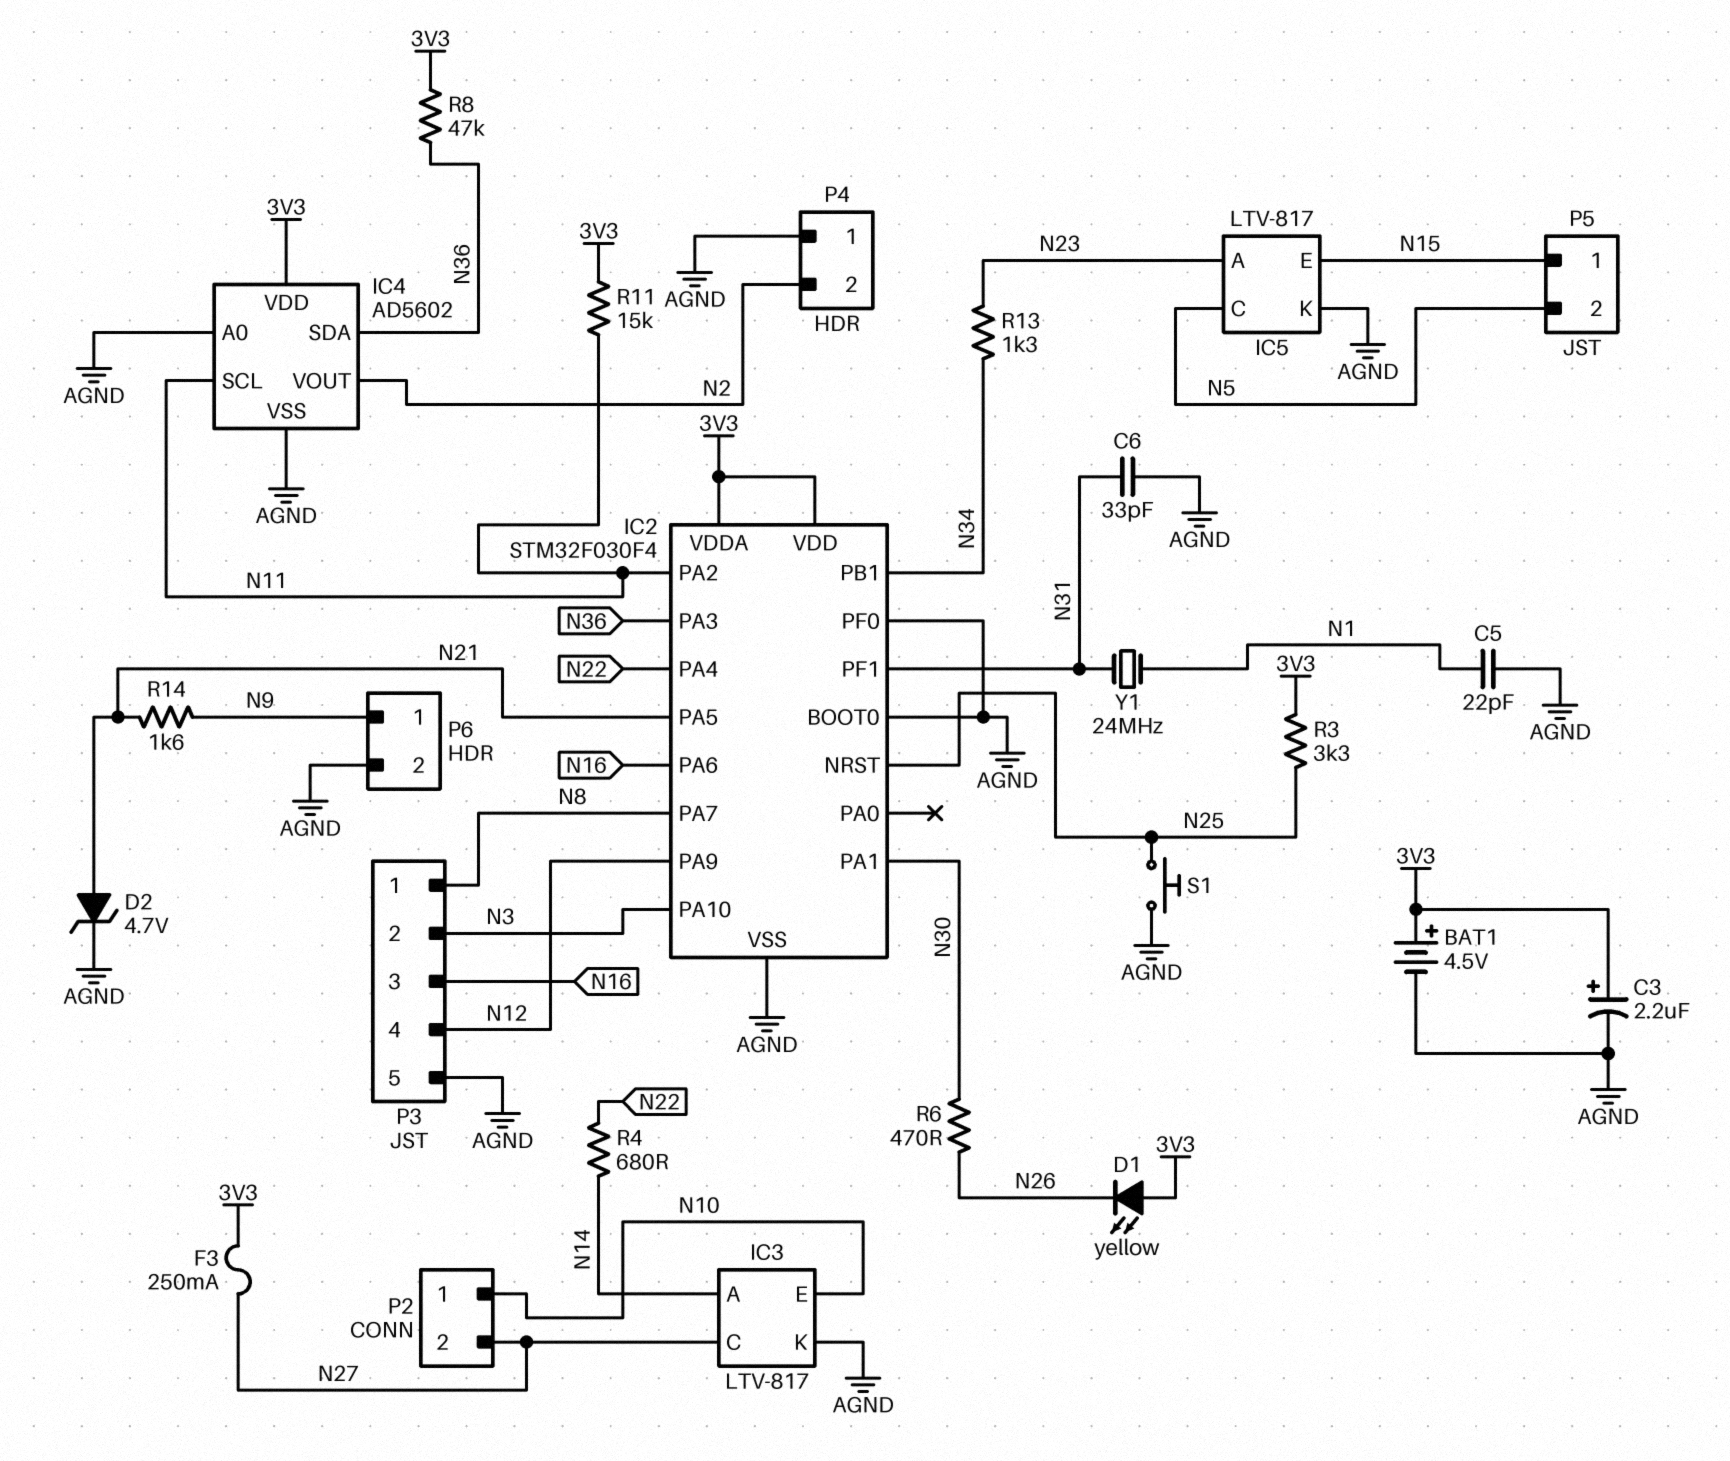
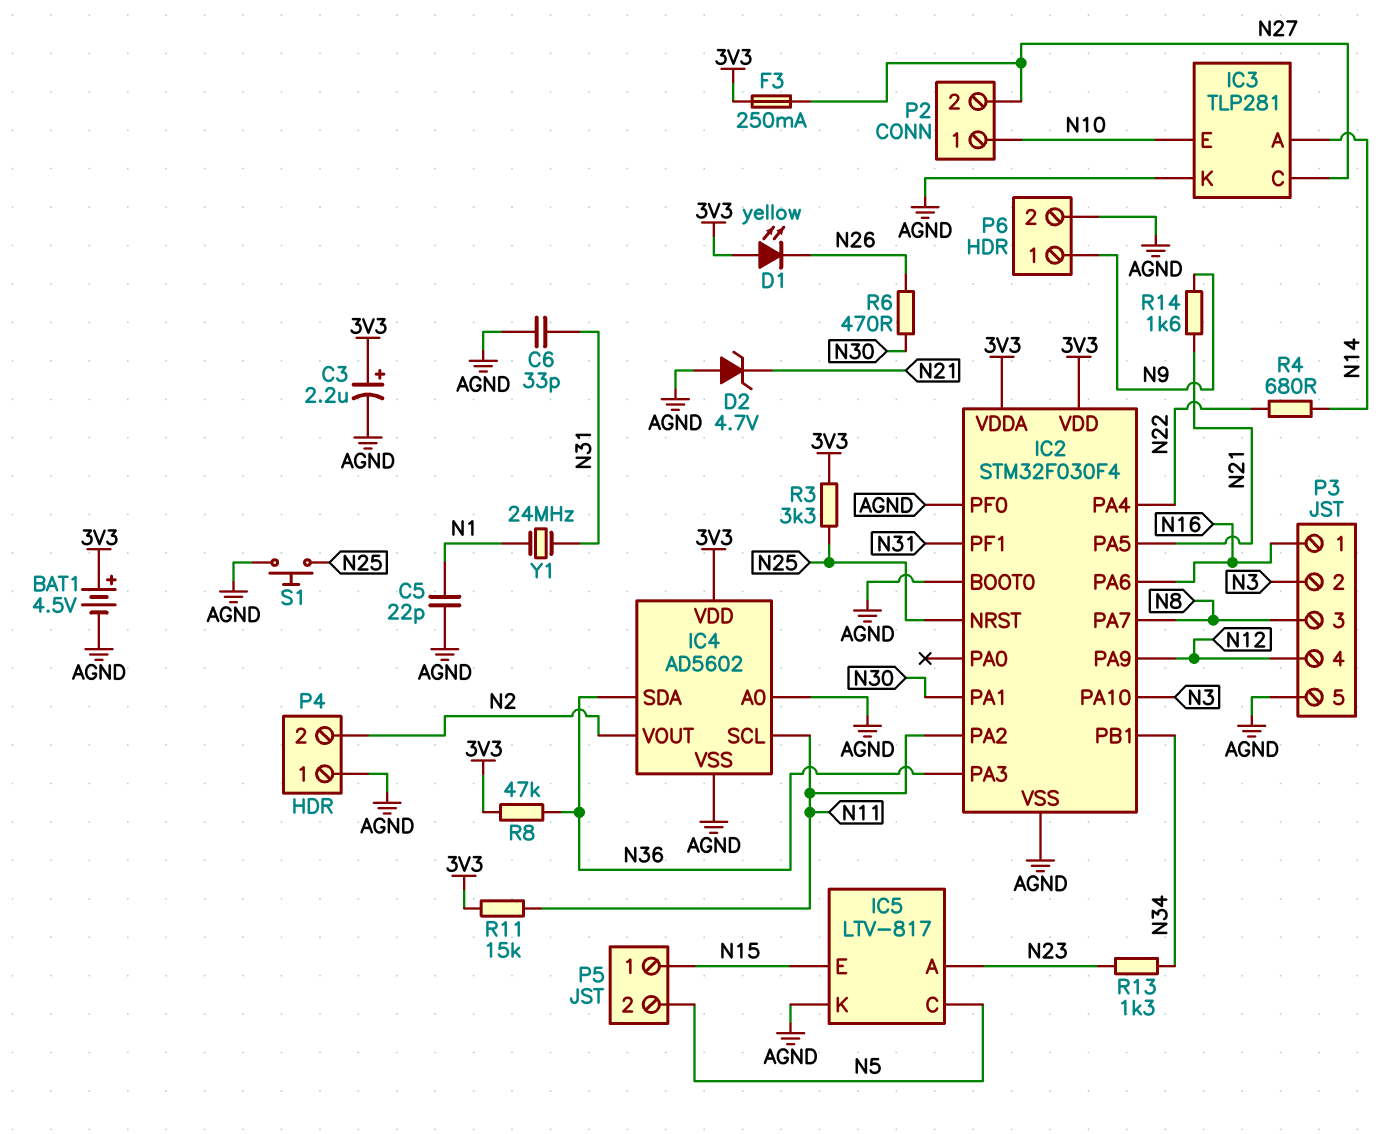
D2: zener 4.7V (A N21, K AGND) -> zener 4.7V (A AGND, K N21)
IC3: LTV-817 -> TLP281
P3 pin 1: N8 -> N16
P3 pin 3: N16 -> N8

